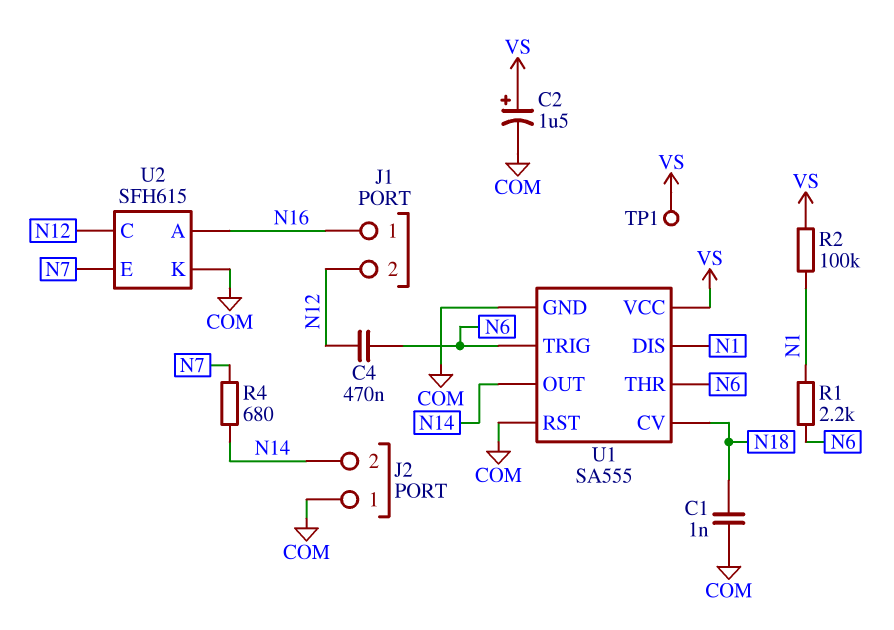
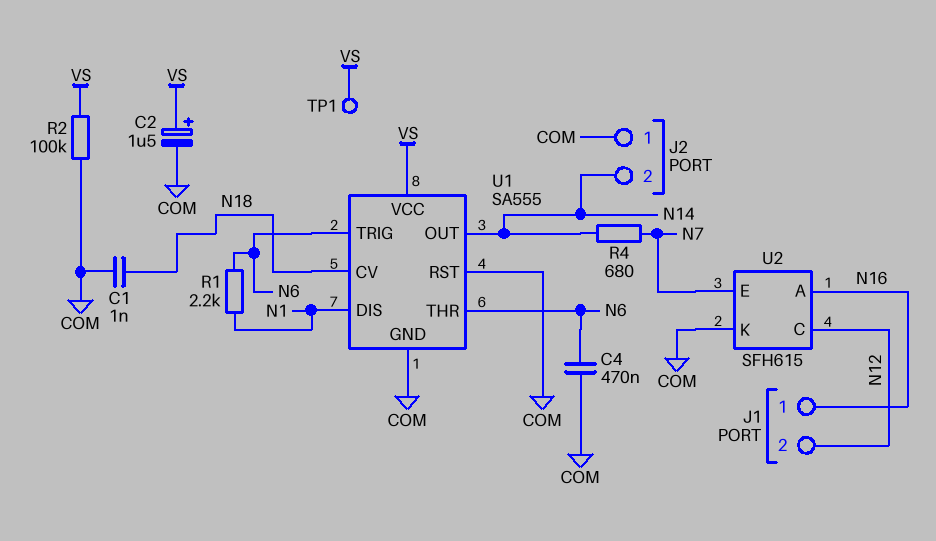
C4: 470nF (N6, N12) -> 470nF (COM, N6)
R2: 100k (N1, VS) -> 100k (COM, VS)

